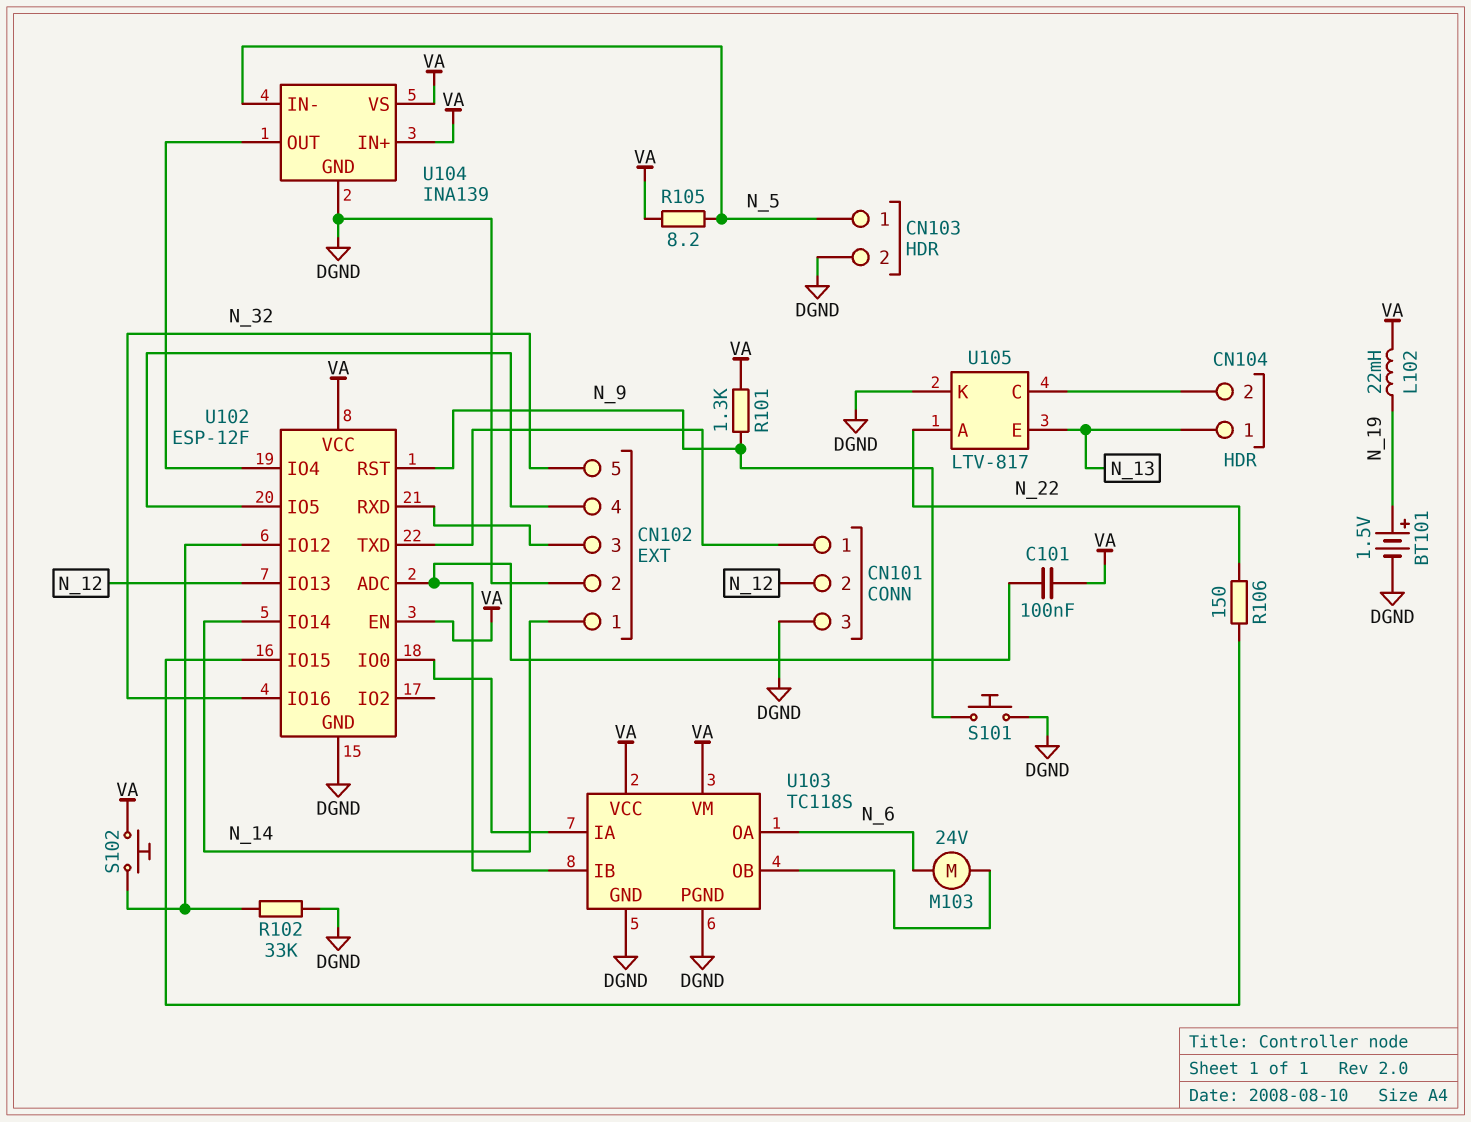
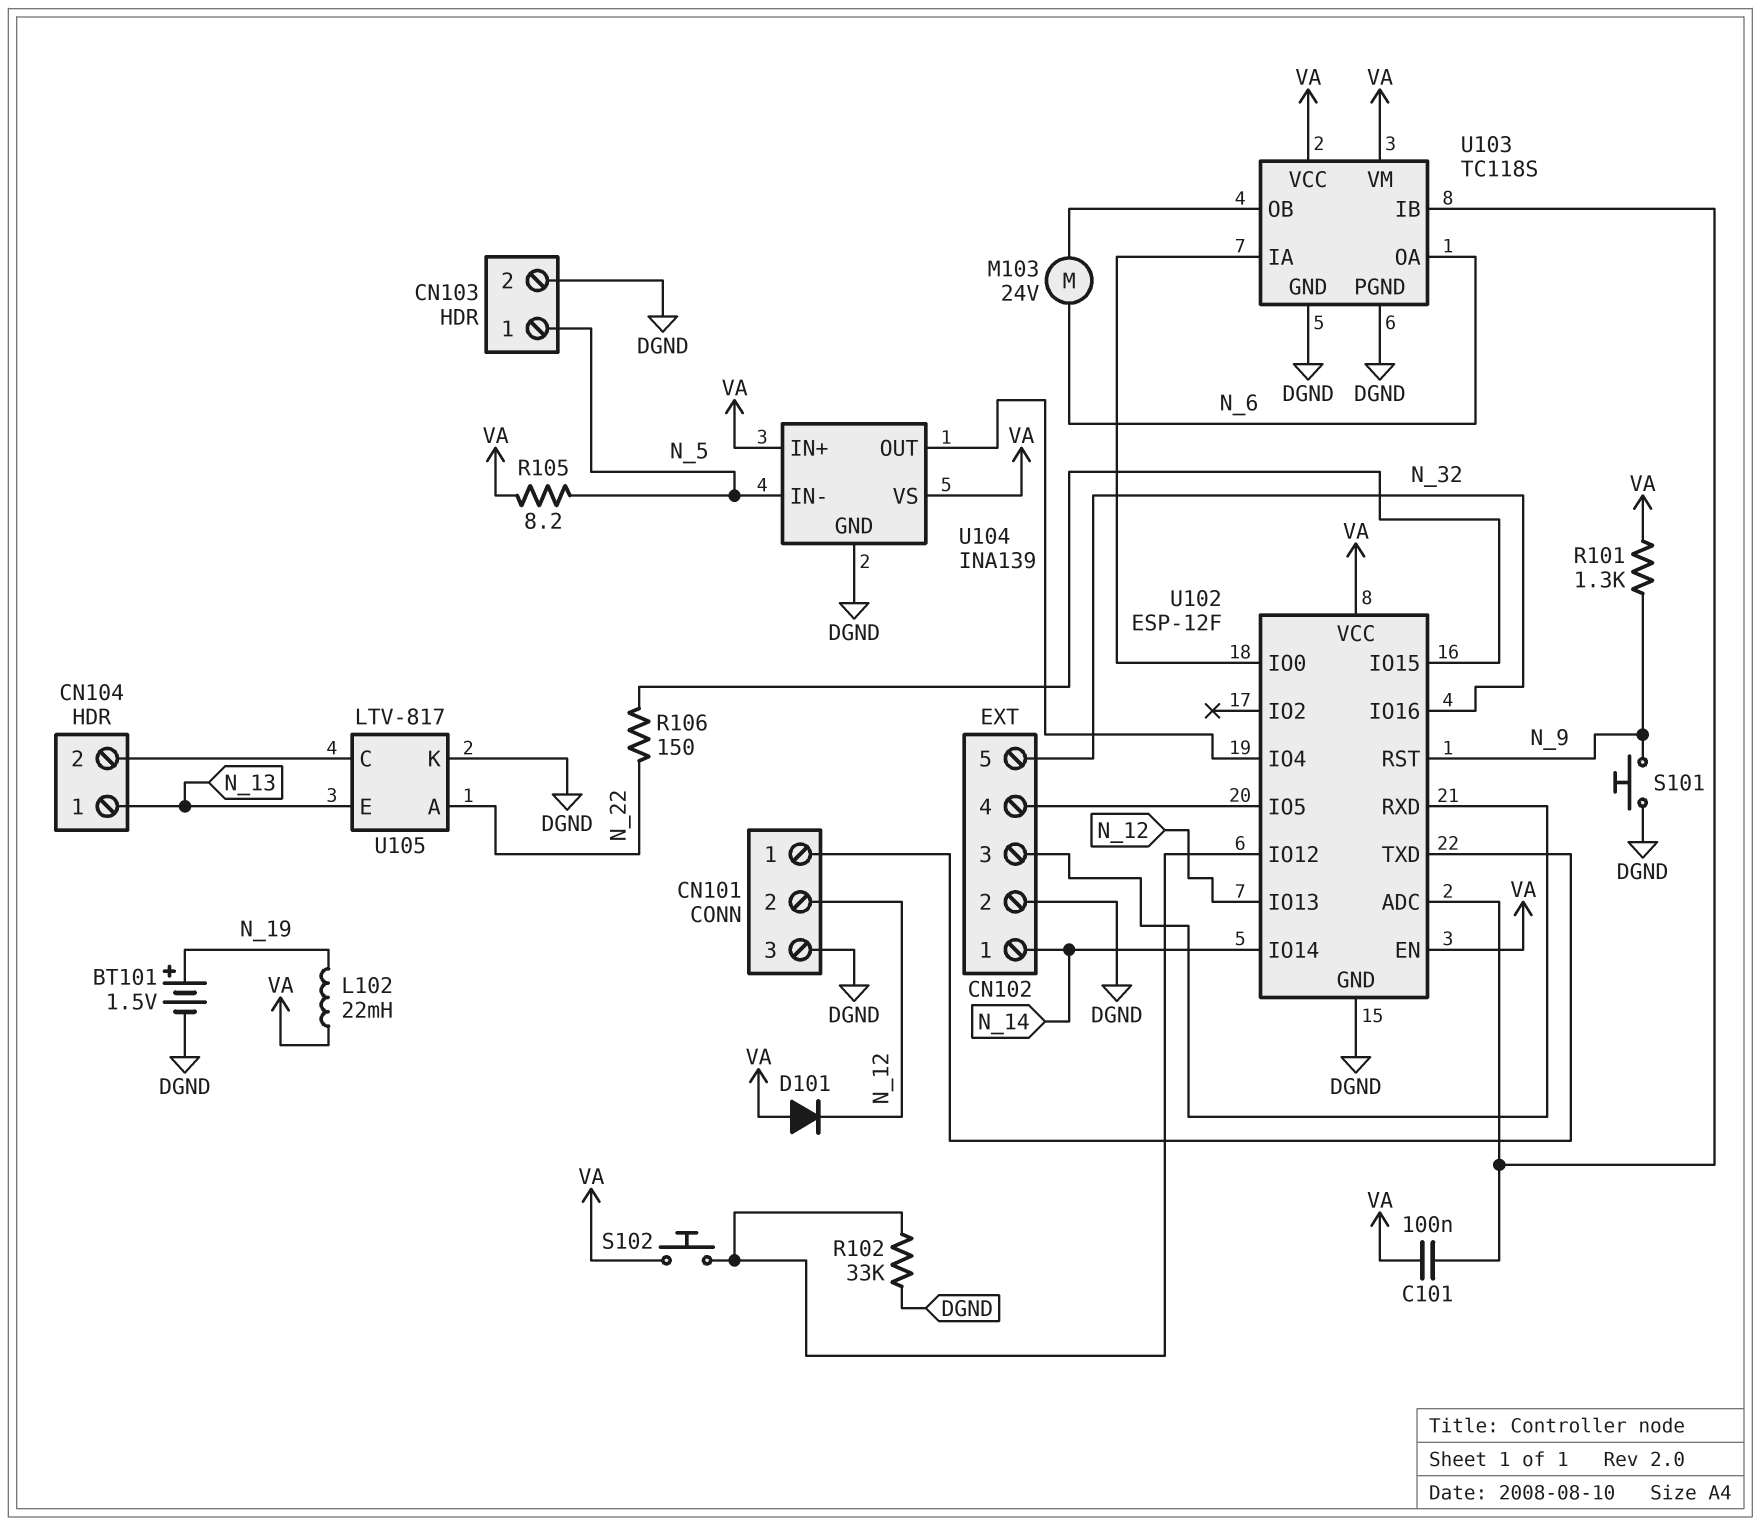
D101: none -> diode (A VA, K N_12)

